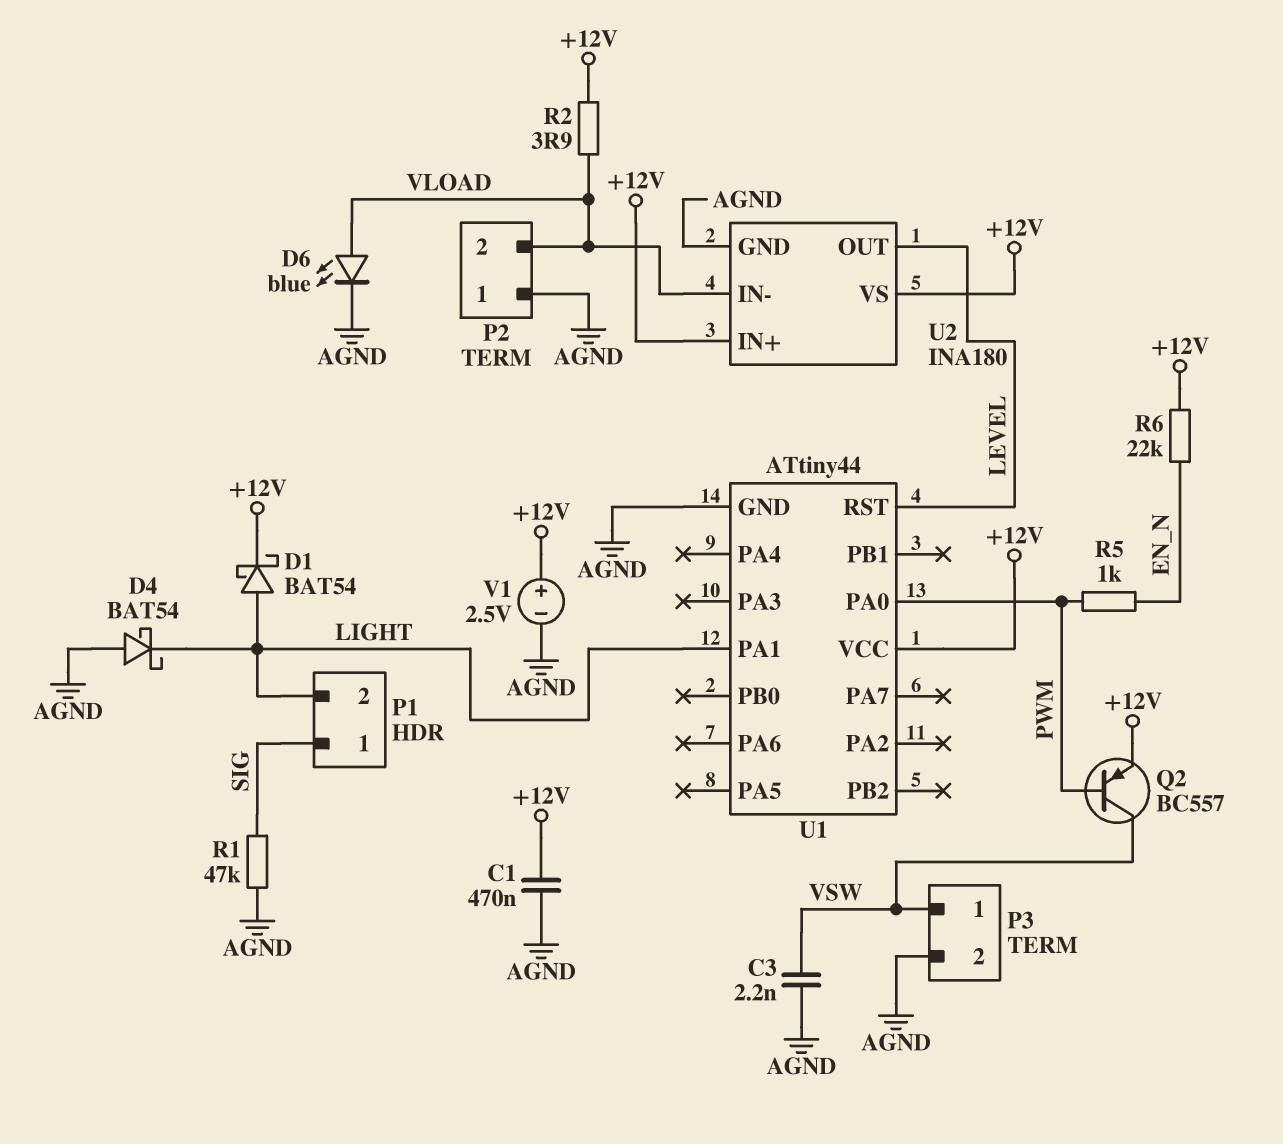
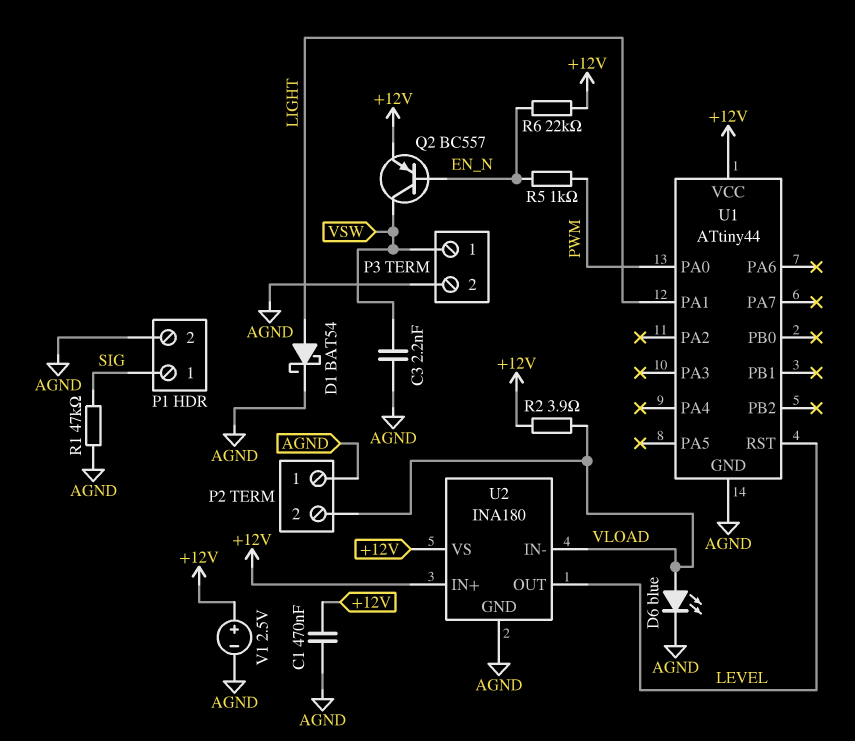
D1: schottky BAT54 (A LIGHT, K +12V) -> schottky BAT54 (A LIGHT, K AGND)
D4: schottky BAT54 (A AGND, K LIGHT) -> none
P1 pin 2: LIGHT -> AGND
Q2: PNP BC557 (B PWM, C VSW, E +12V) -> PNP BC557 (B EN_N, C VSW, E +12V)

